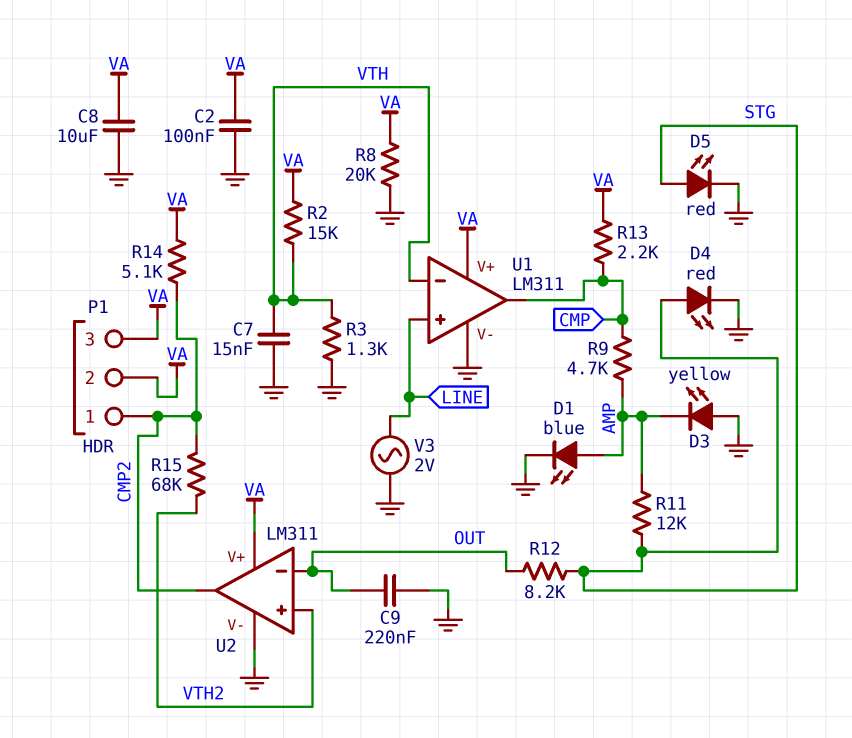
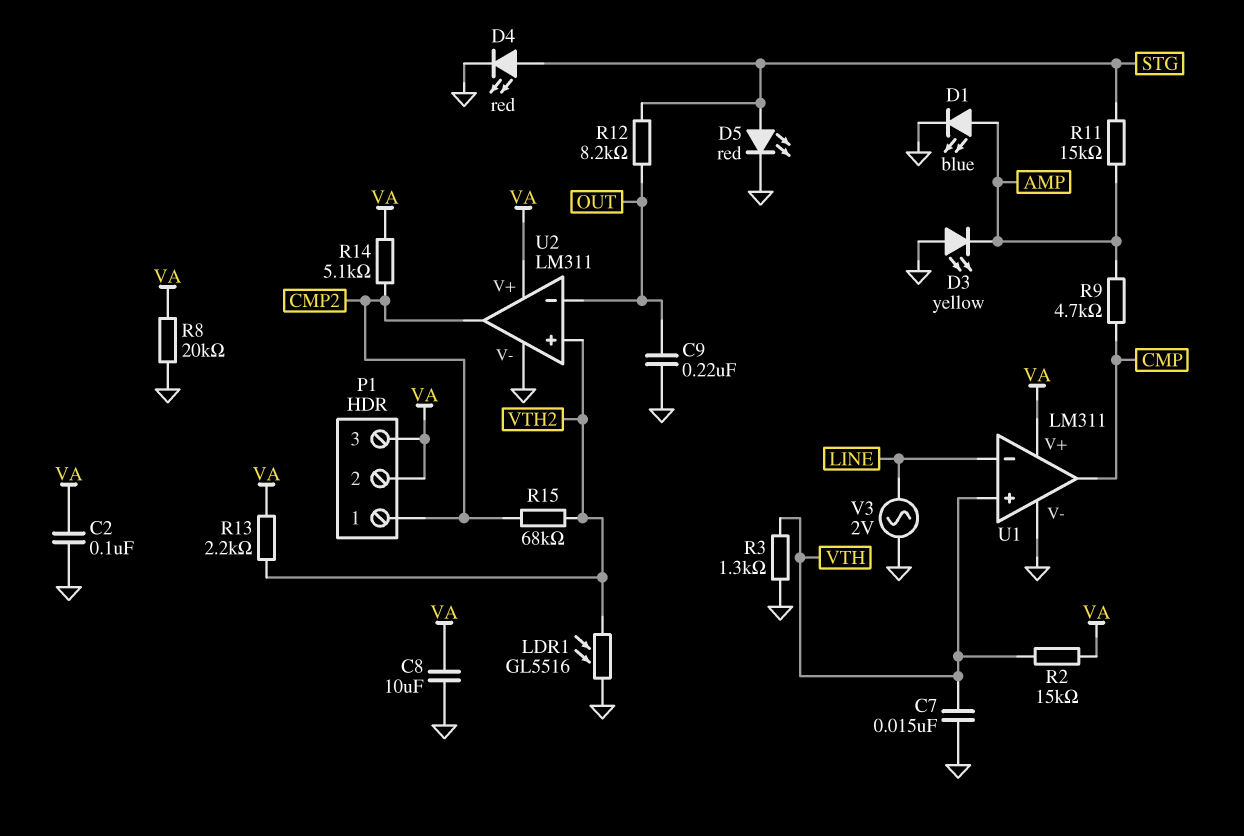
LDR1: none -> GL5516 (GND, VTH2)
R11: 12k (AMP, STG) -> 15k (AMP, STG)
R13: 2.2k (CMP, VA) -> 2.2k (VA, VTH2)
U1 pin in+: LINE -> VTH
U1 pin in-: VTH -> LINE

